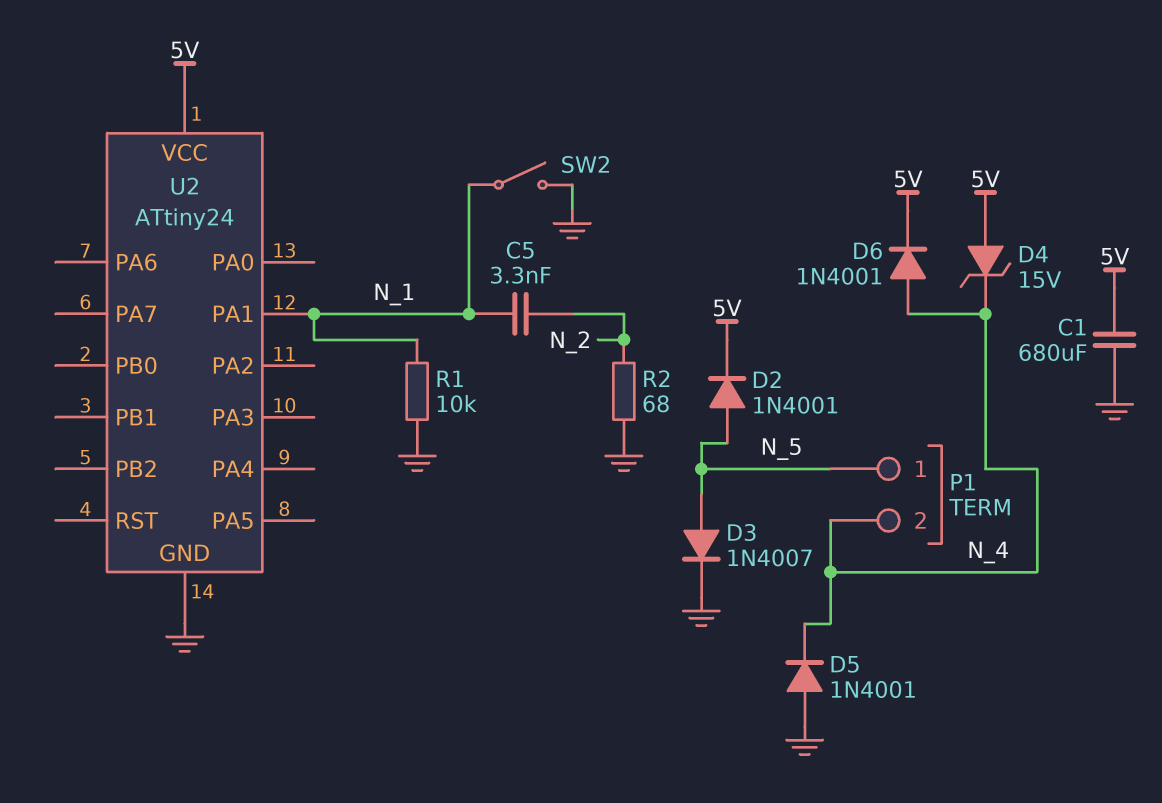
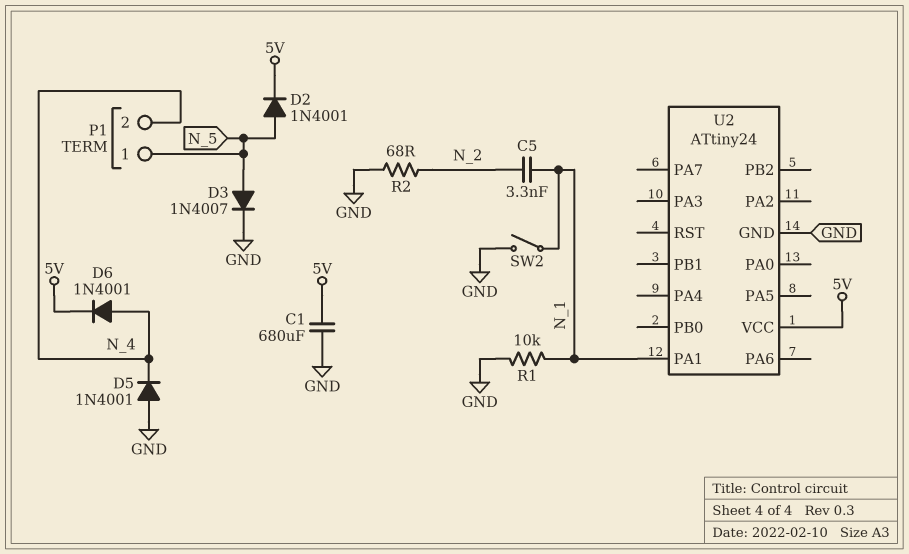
D4: zener 15V (A 5V, K N_4) -> none

